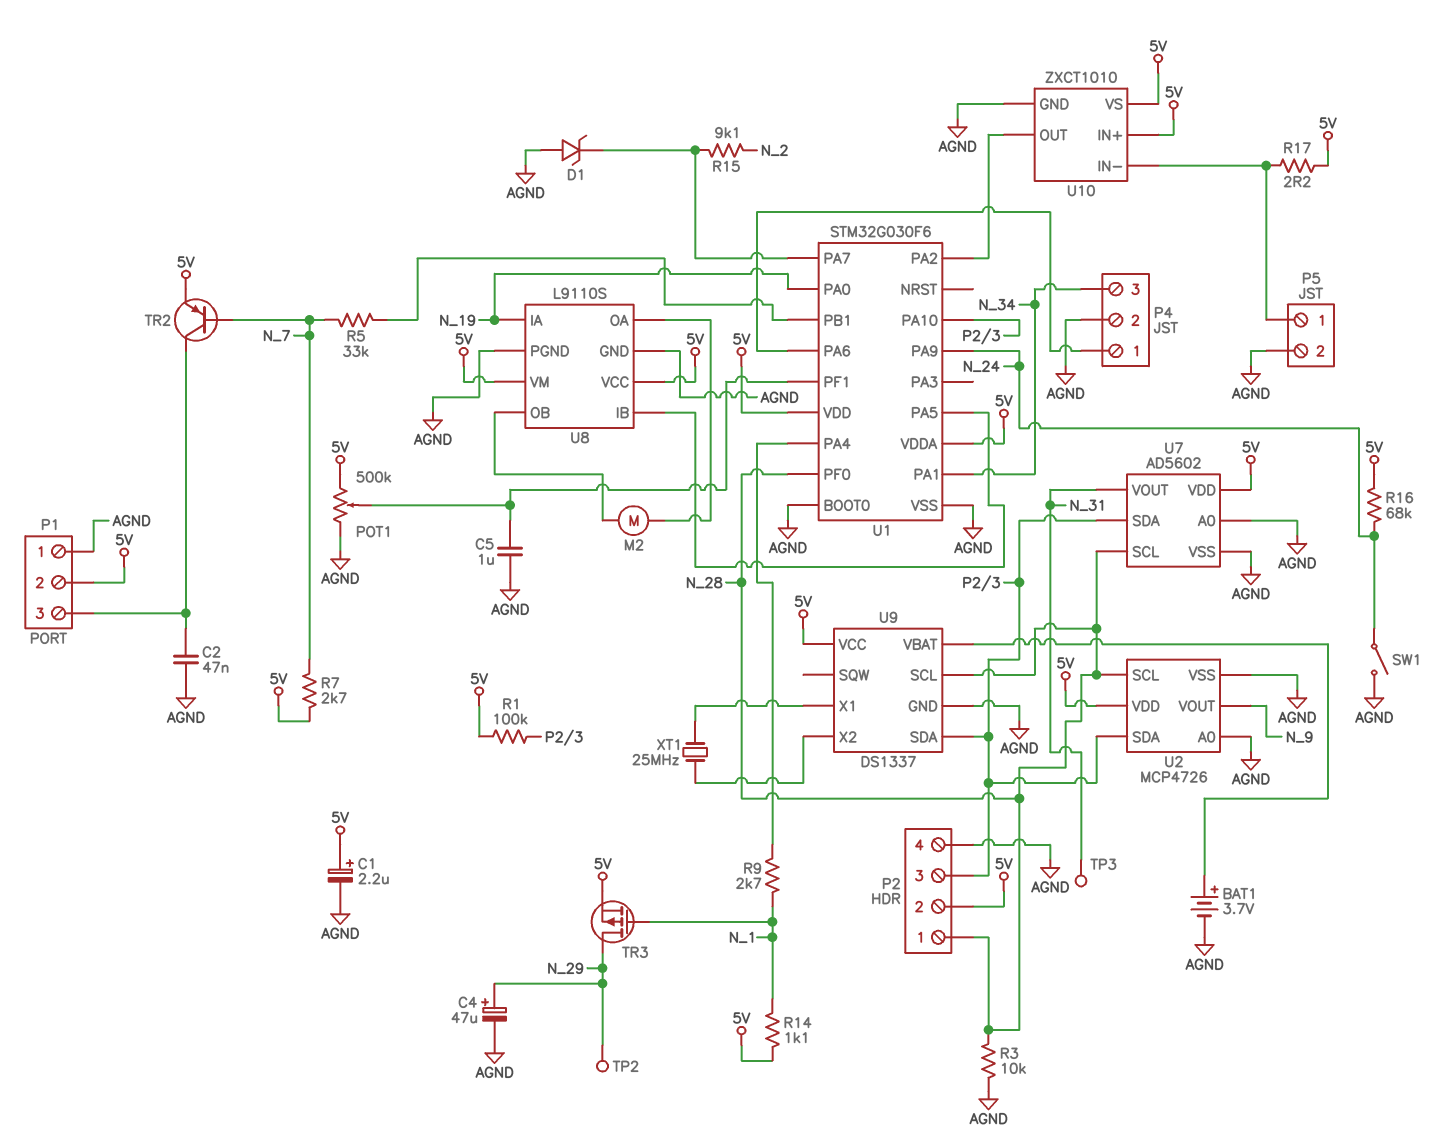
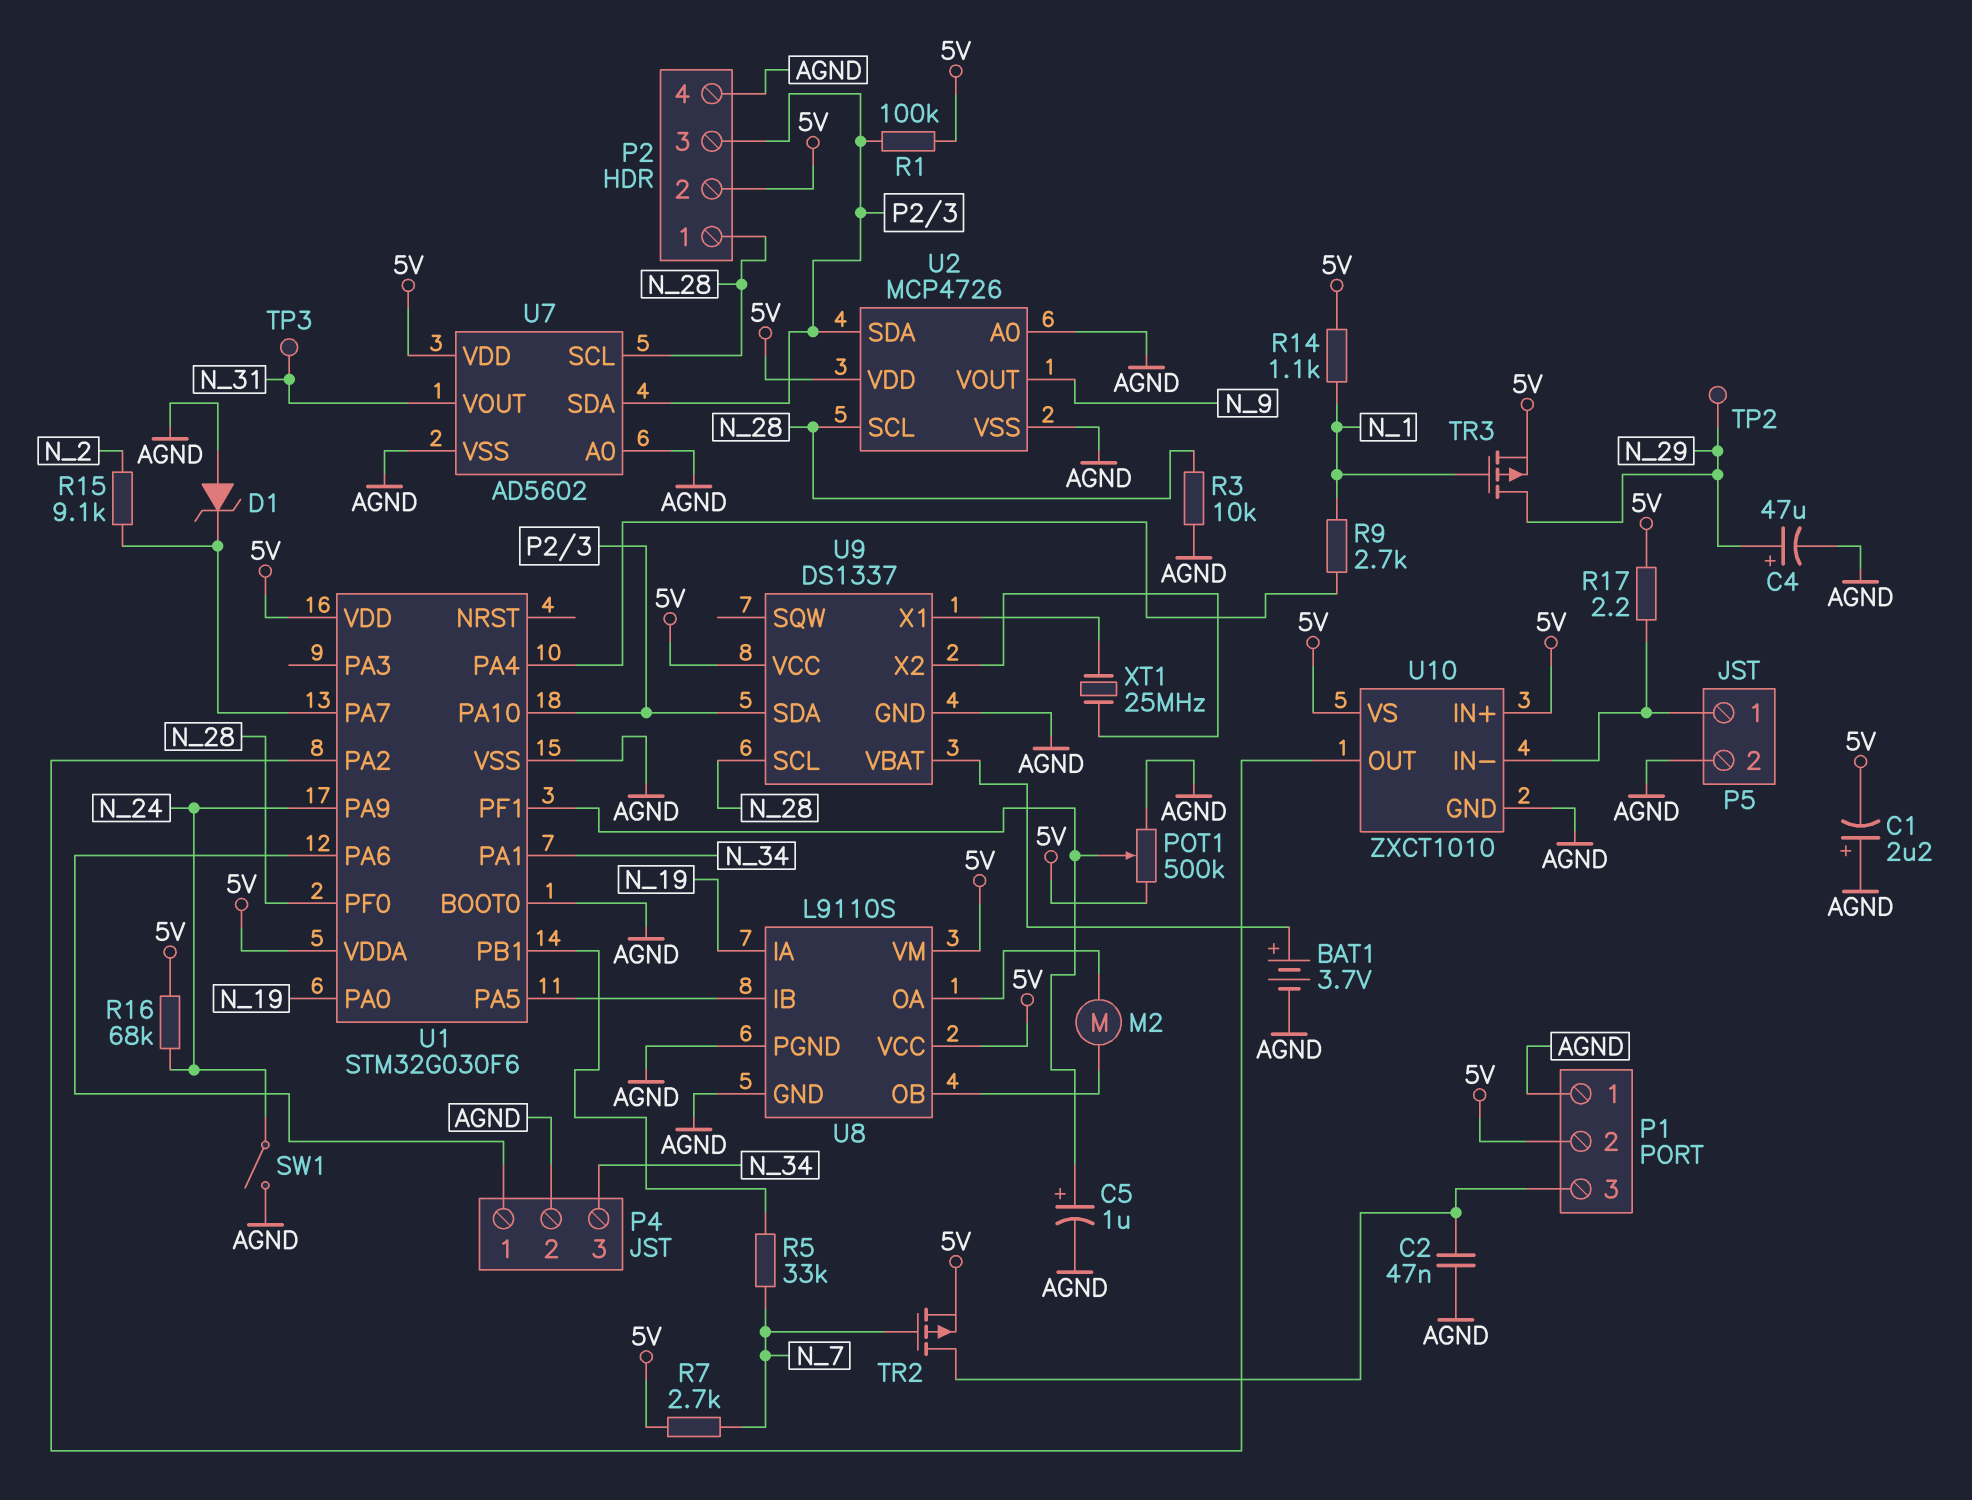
C1: 2.2uF (plus 5V, minus AGND) -> 2.2uF (plus AGND, minus 5V)
C5: 1uF (AGND, U1/PF1) -> 1uF (plus U1/PF1, minus AGND)
TR2: PNP (B N_7, C P1/3, E 5V) -> PMOS (G N_7, D P1/3, S 5V)

